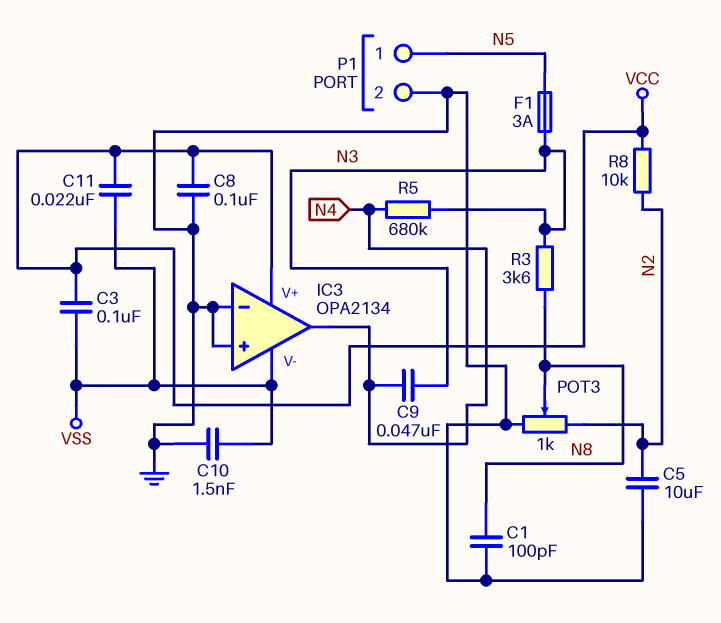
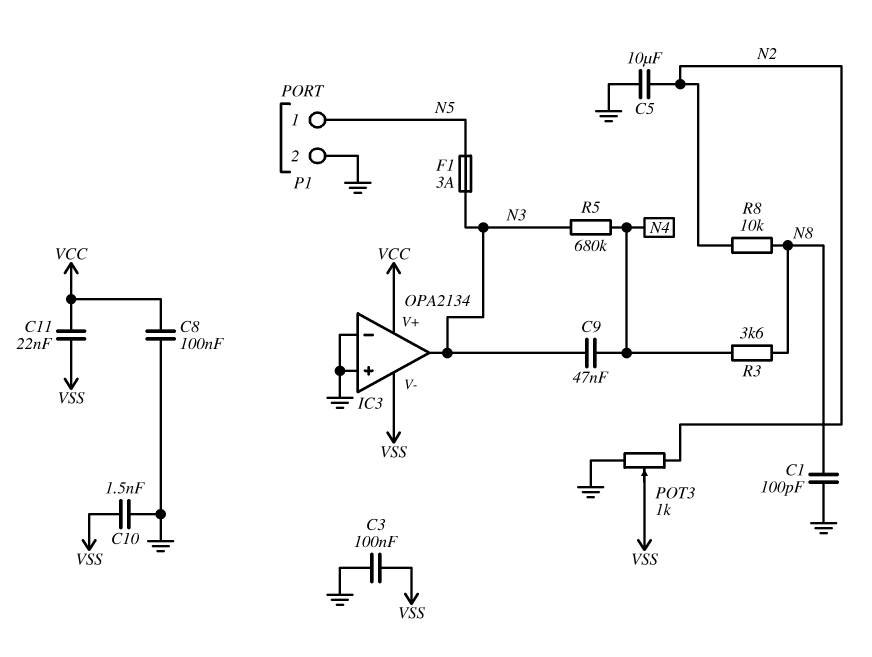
C3: 100nF (VCC, VSS) -> 100nF (GND, VSS)
IC3 pin out: N4 -> N3
POT3: 1k (GND, N2, wiper N8) -> 1k (GND, N2, wiper VSS)
R3: 3.6k (N3, N8) -> 3.6k (N4, N8)
R8: 10k (N2, VCC) -> 10k (N2, N8)

